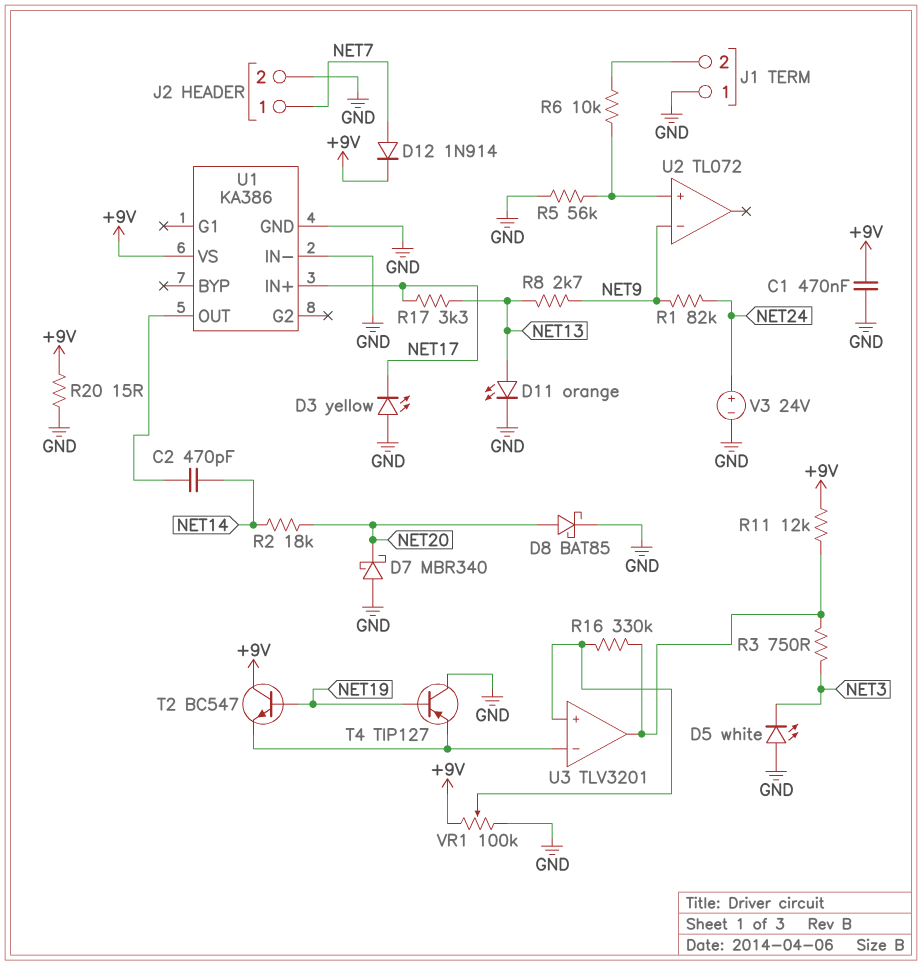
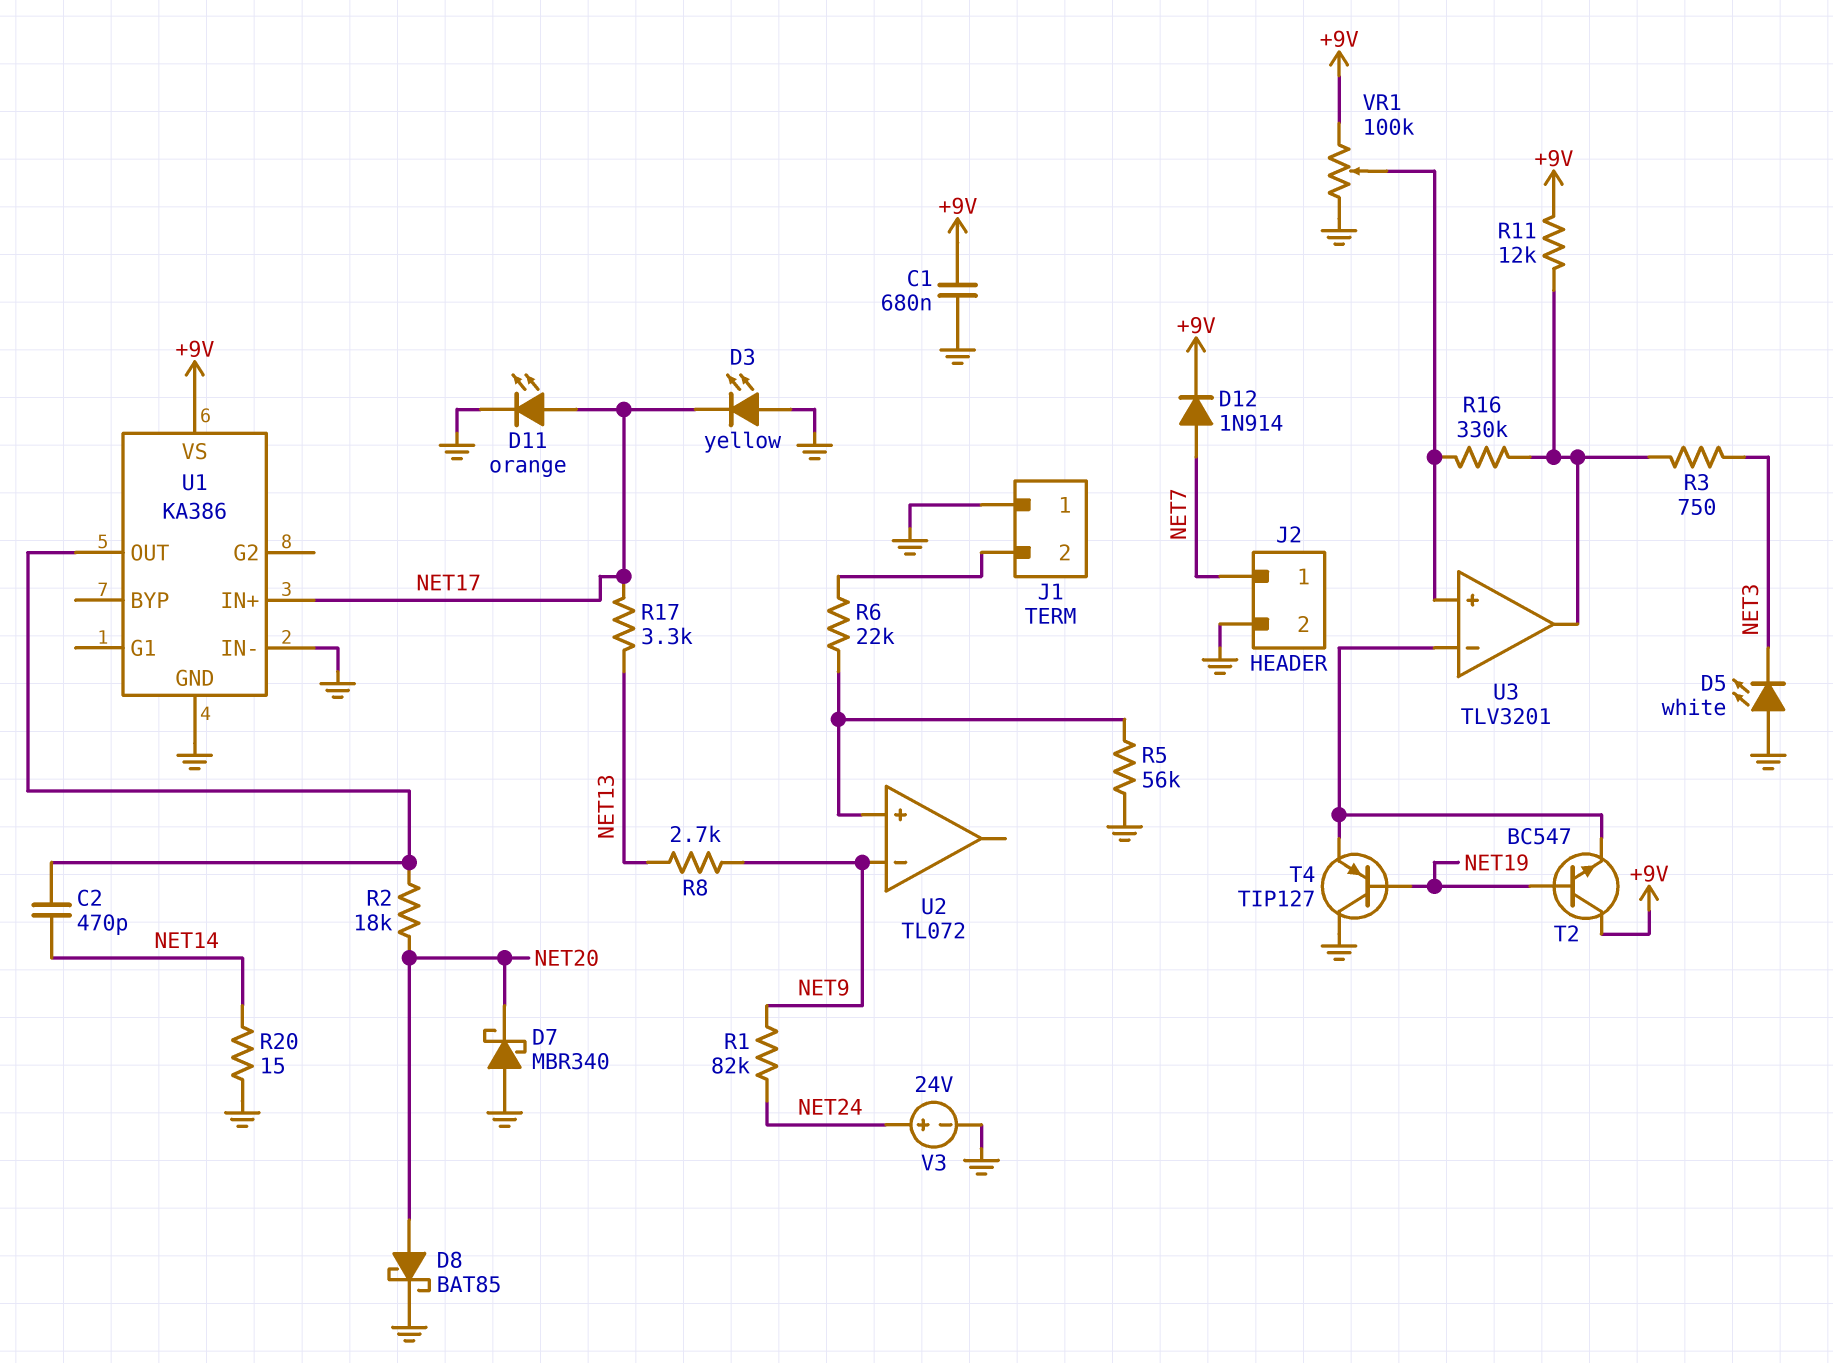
C1: 470nF (+9V, GND) -> 680nF (+9V, GND)
D11: LED orange (A NET13, K GND) -> LED orange (A NET17, K GND)
R2: 18k (NET14, NET20) -> 18k (NET20, U1/OUT)
R6: 10k (J1/2, U2/in+) -> 22k (J1/2, U2/in+)
R20: 15 (+9V, GND) -> 15 (GND, NET14)

